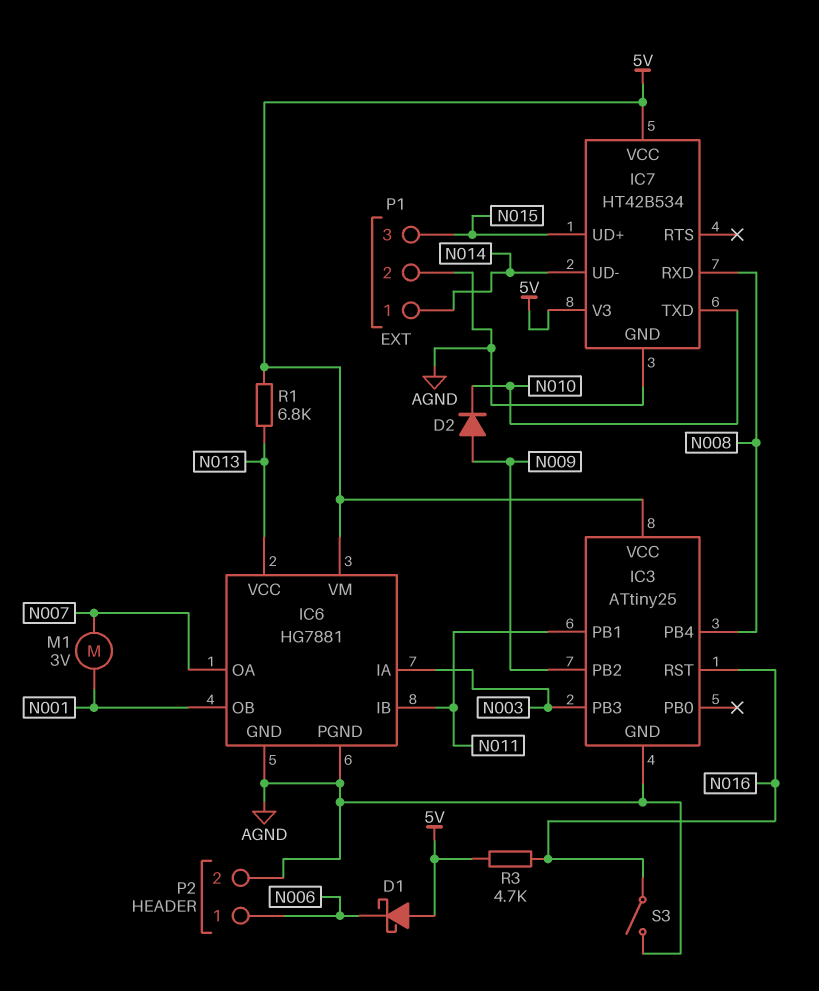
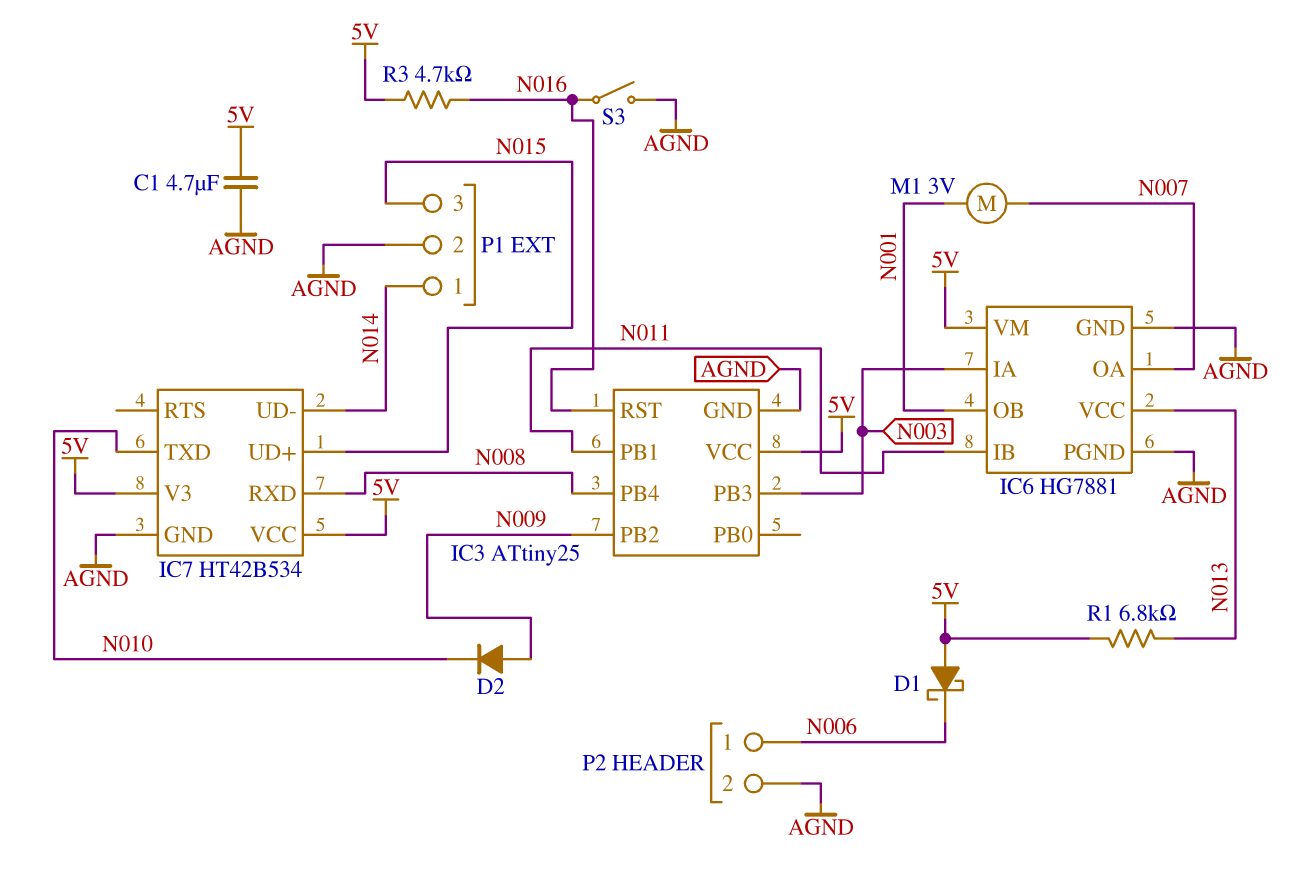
C1: none -> 4.7uF (5V, AGND)

